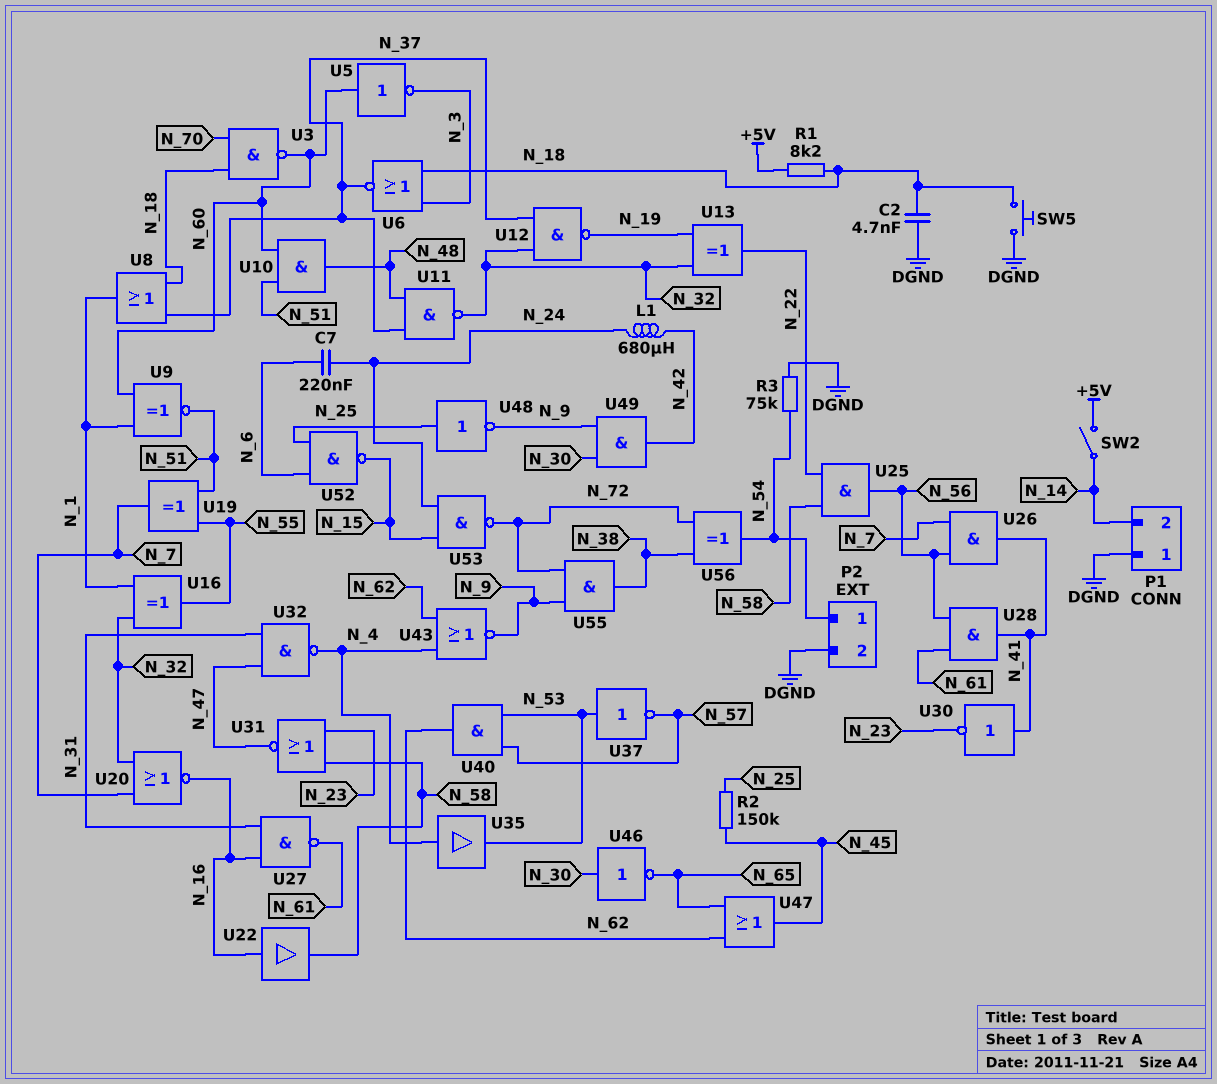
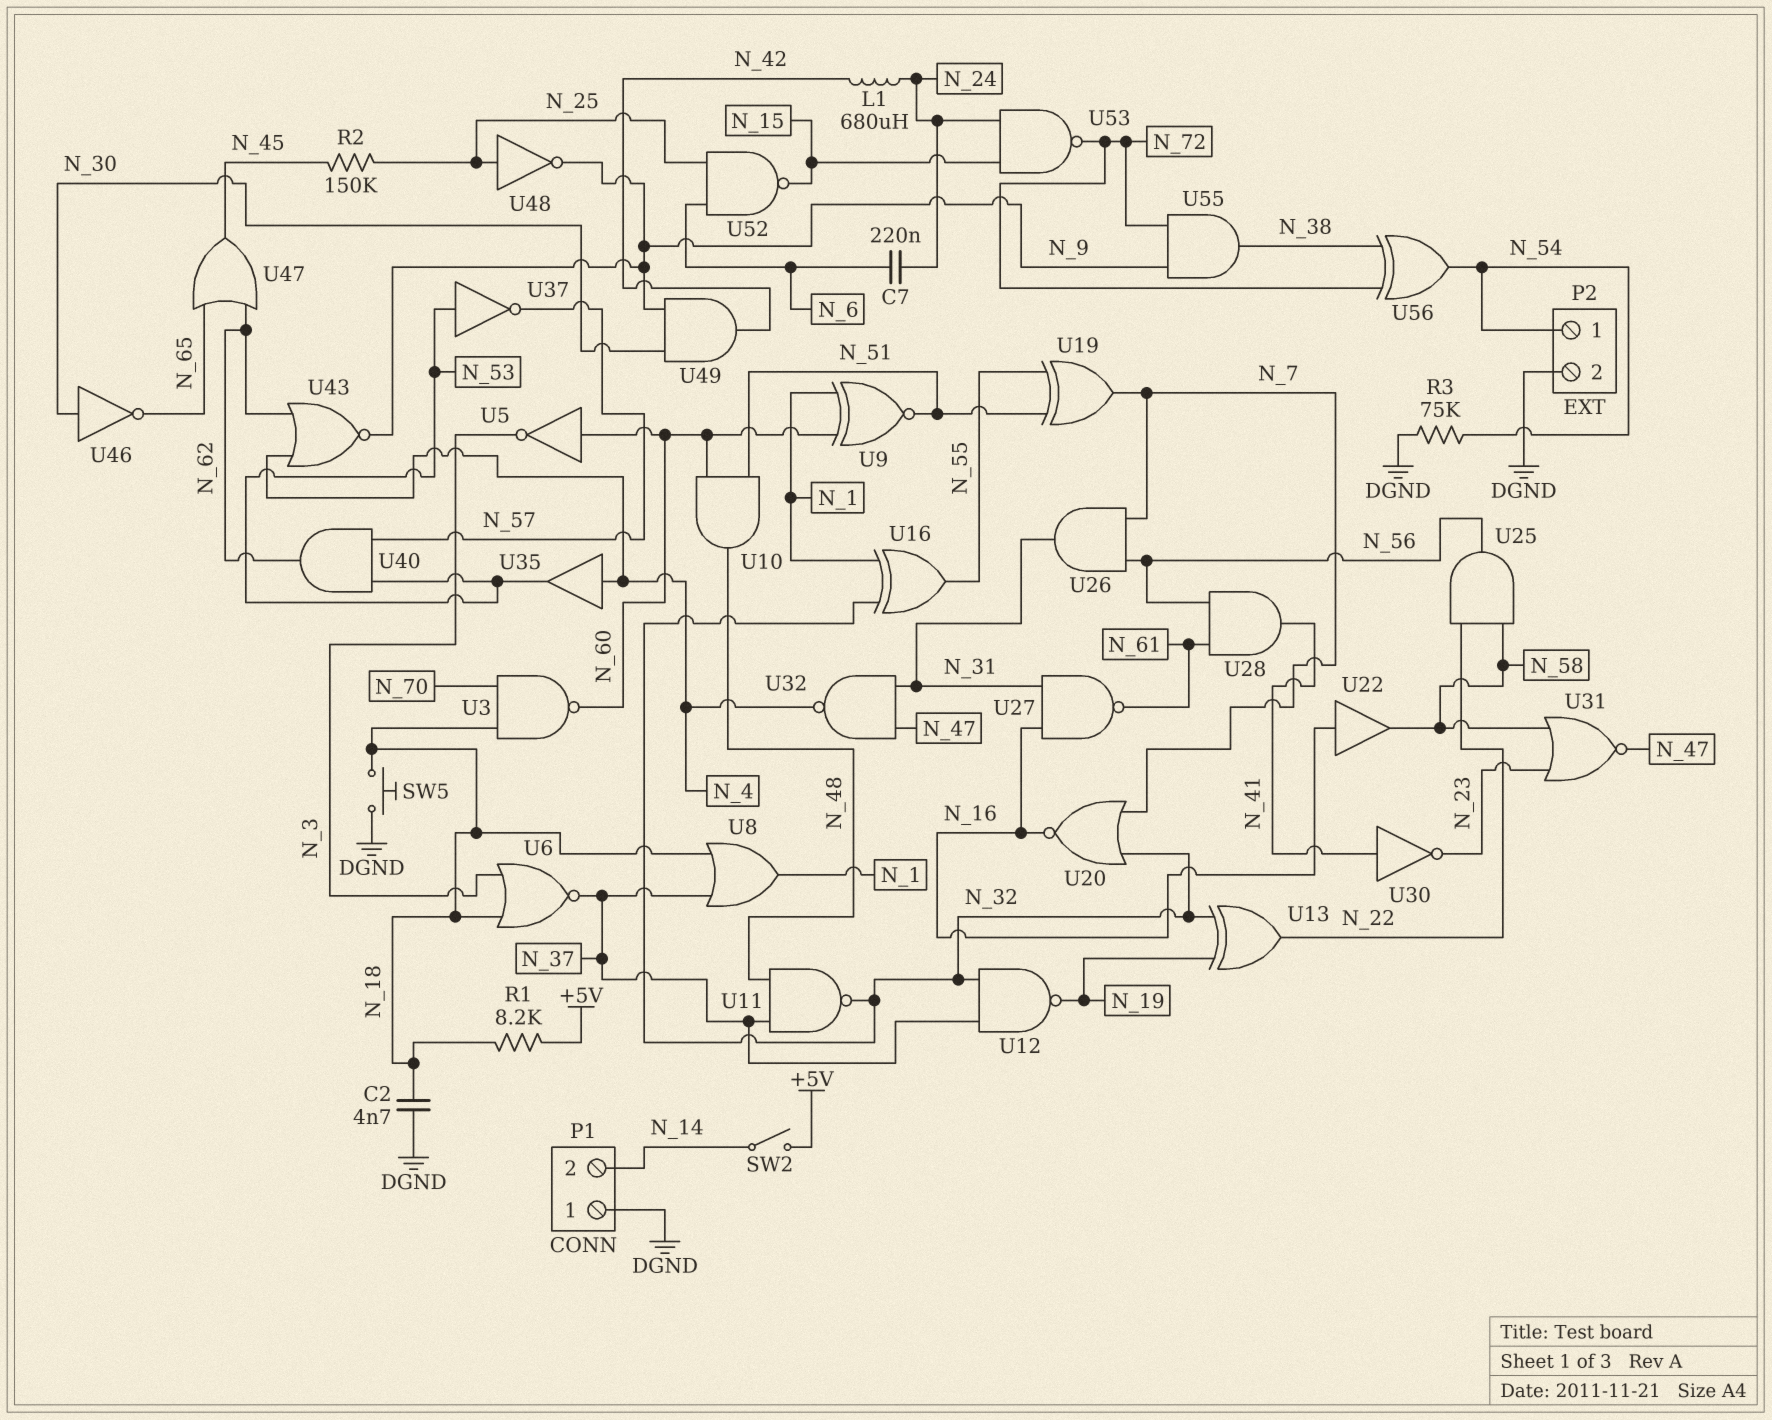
U26: AND (in N_7, in N_56, out N_41) -> AND (in N_7, in N_56, out N_31)

